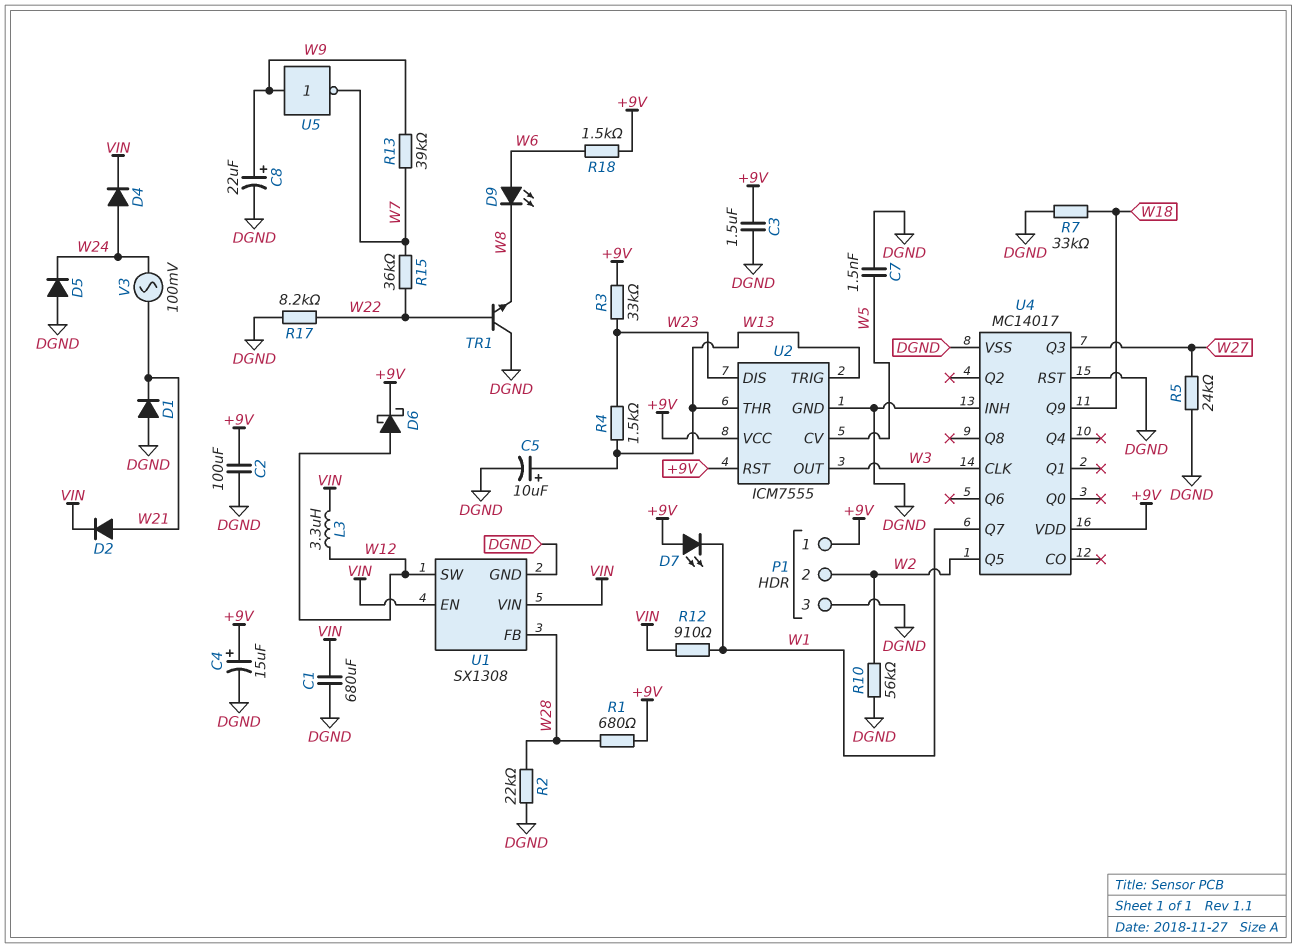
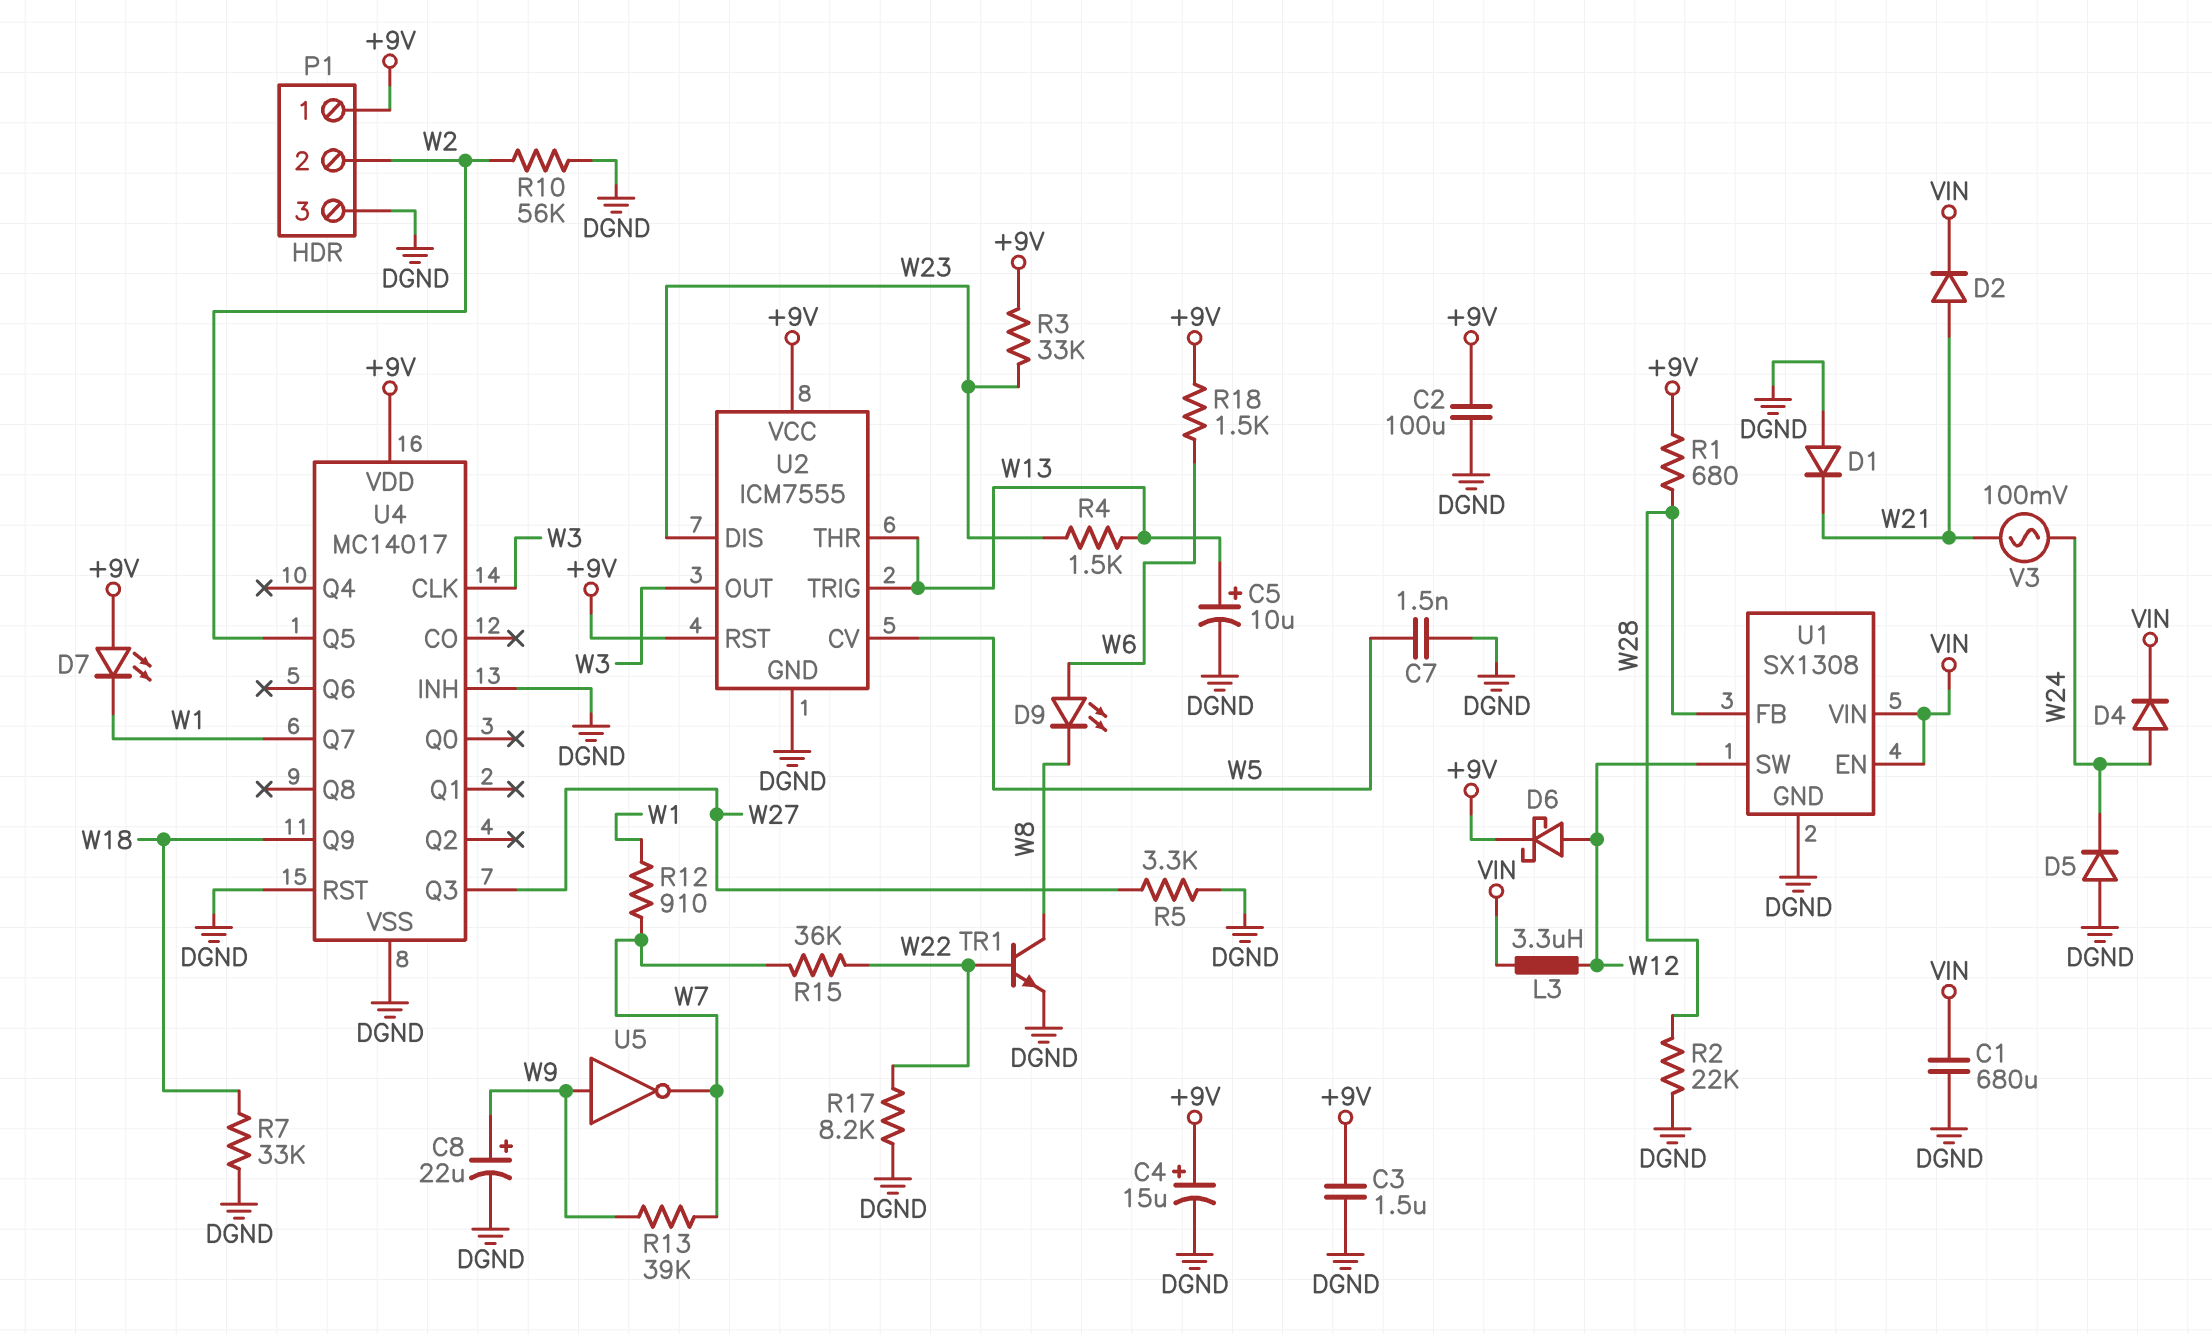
R5: 24k (DGND, W27) -> 3.3k (DGND, W27)
R12: 910 (VIN, W1) -> 910 (W1, W7)
TR1: NPN (B W22, C DGND, E W8) -> NPN (B W22, C W8, E DGND)

